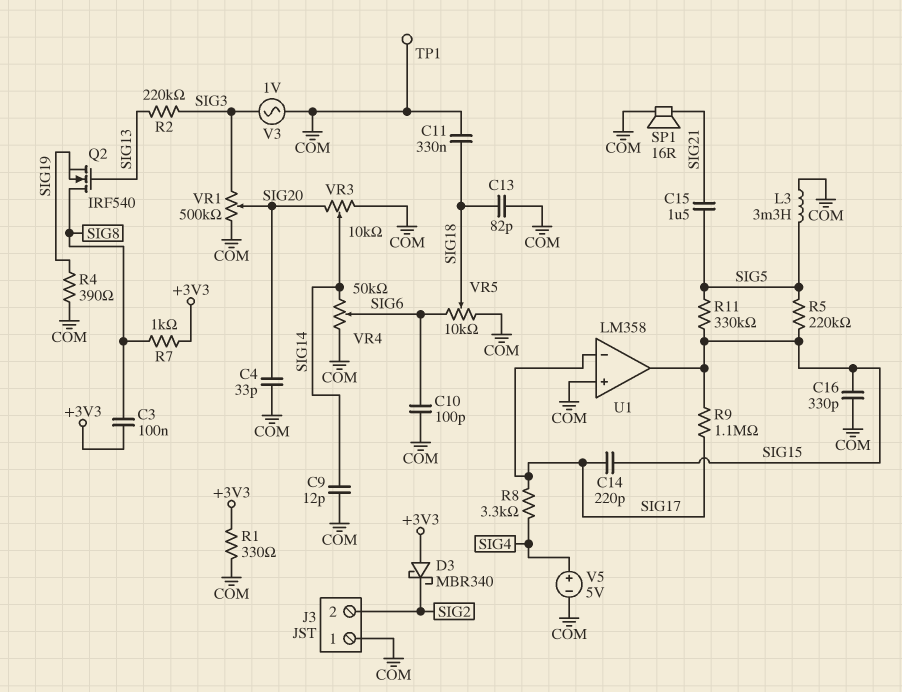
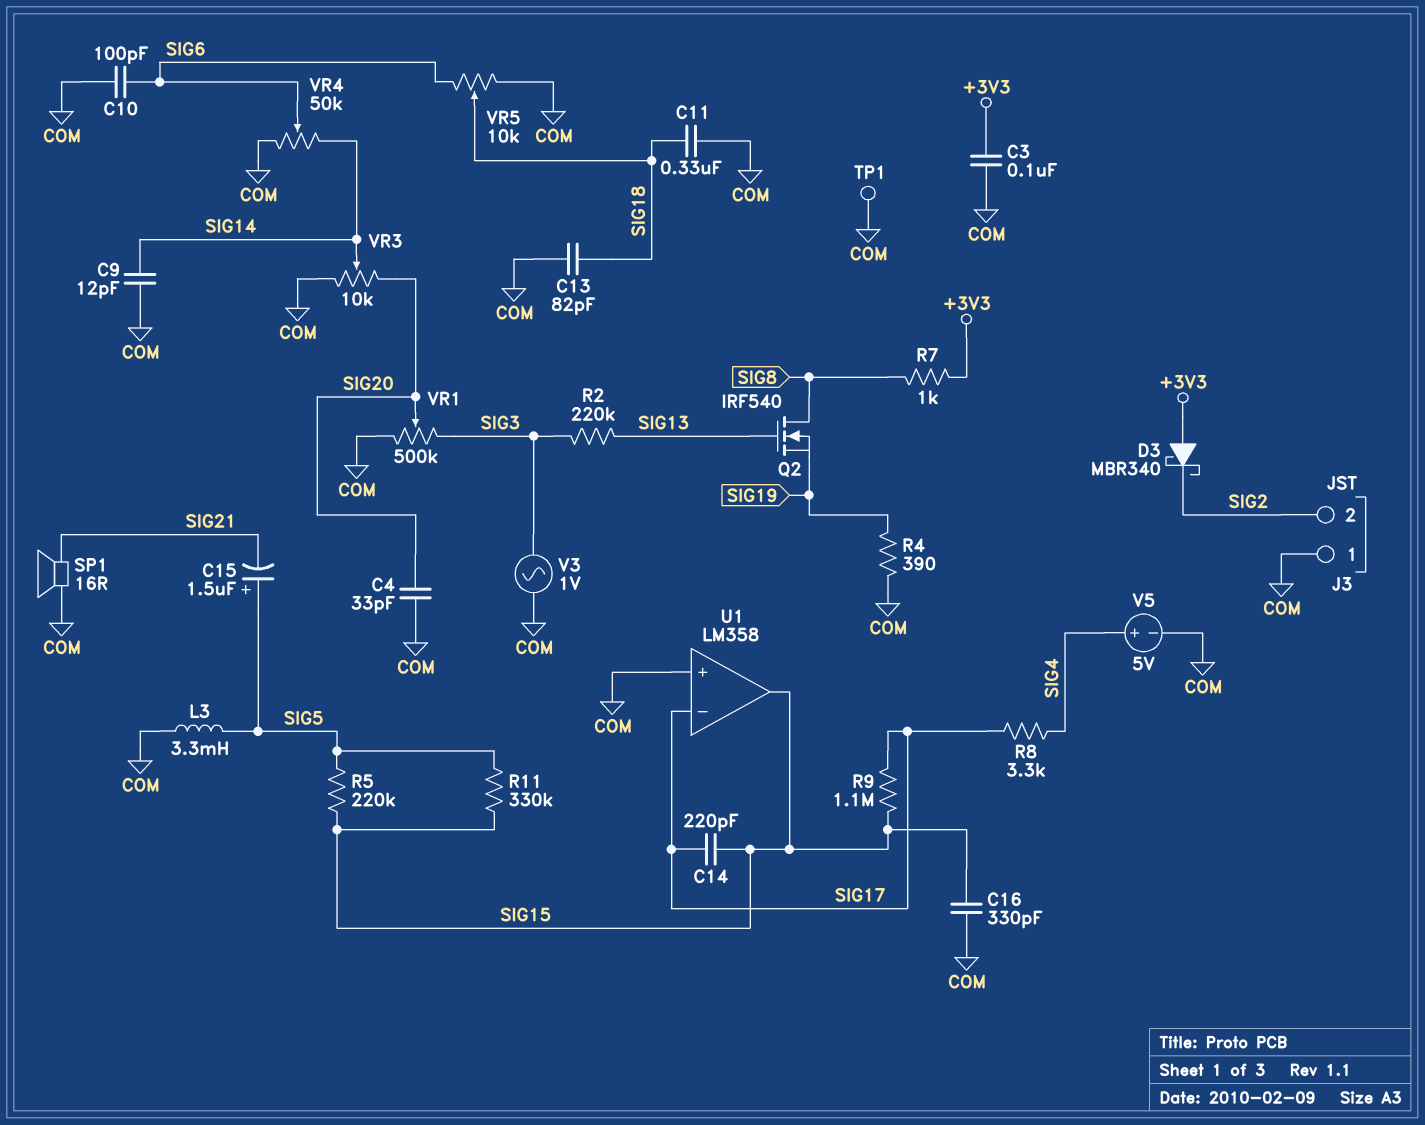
C3: 100nF (+3V3, SIG8) -> 100nF (+3V3, COM)
C15: 1.5uF (SIG5, SIG21) -> 1.5uF (plus SIG5, minus SIG21)
R1: 330 (+3V3, COM) -> none

